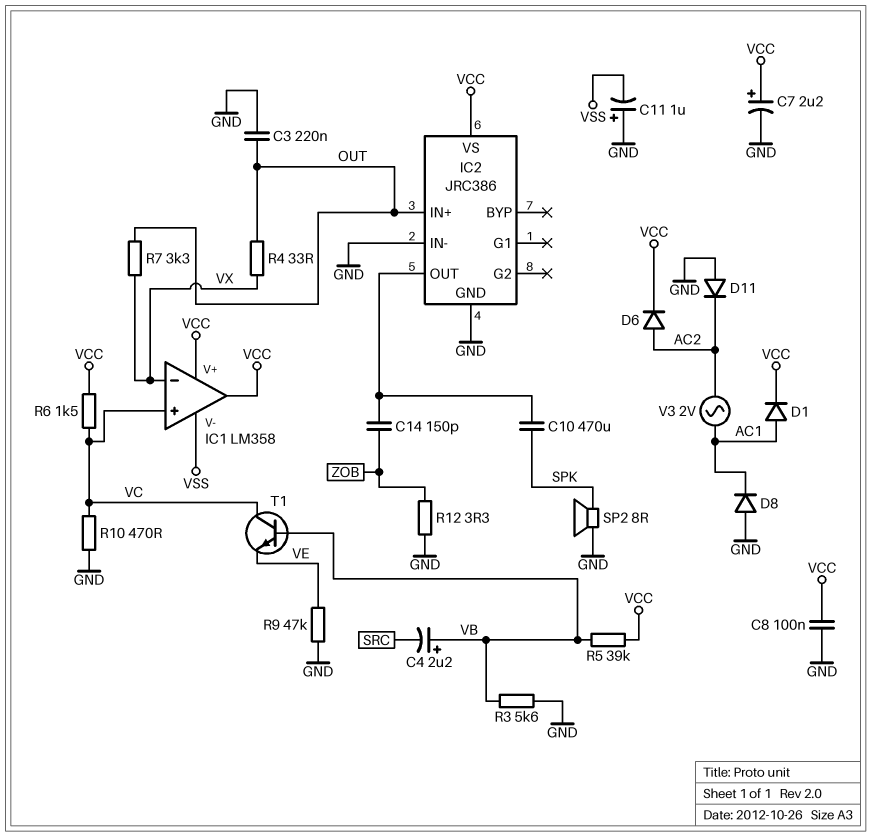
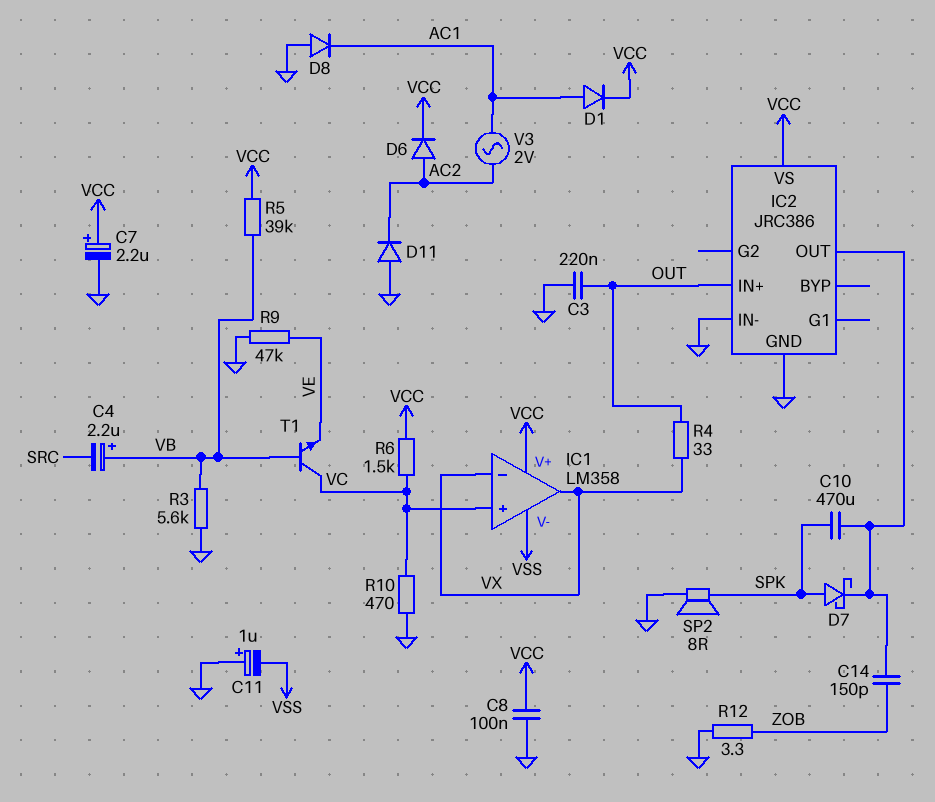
D7: none -> schottky (A SPK, K IC2/OUT)
IC1 pin out: VCC -> VX
R7: 3.3k (OUT, VX) -> none

